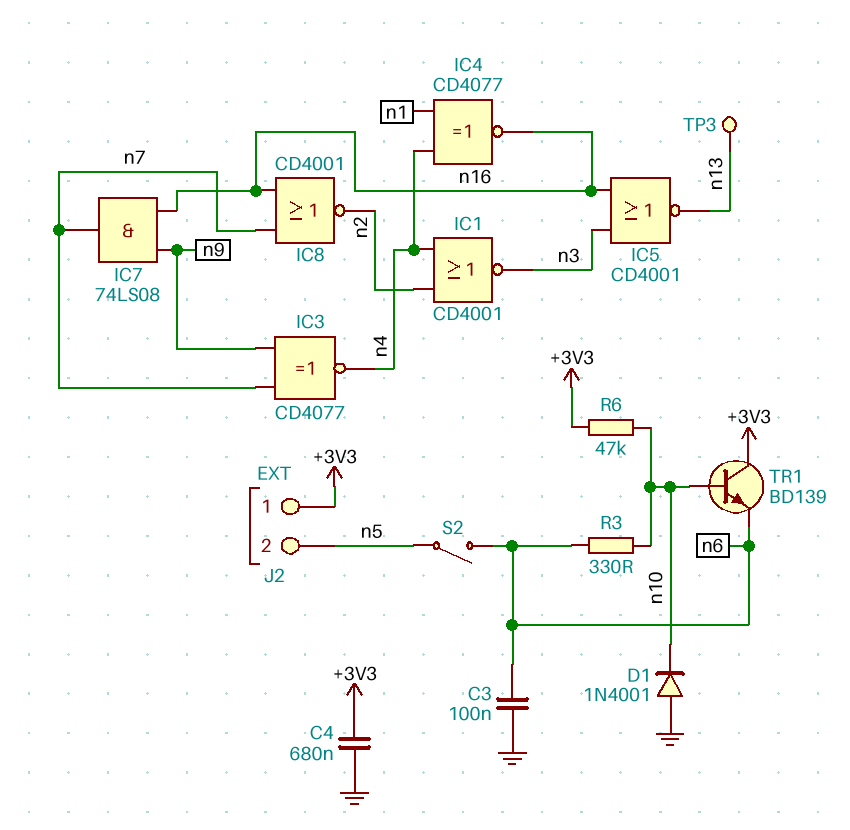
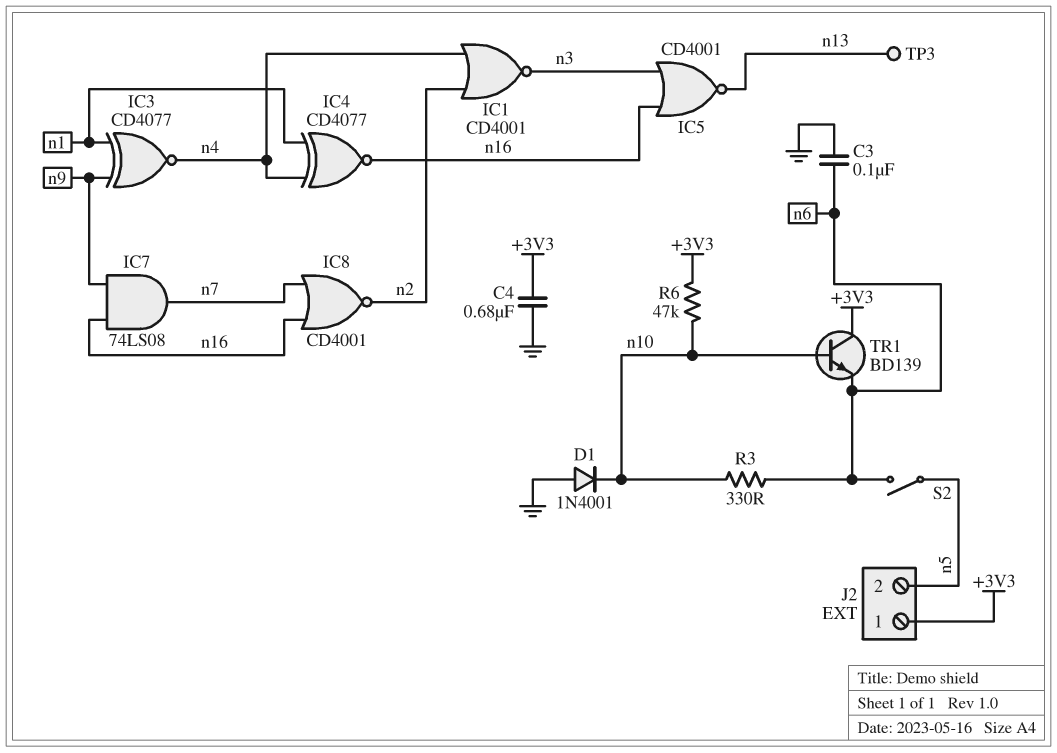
IC3: XNOR CD4077 (in n7, in n9, out n4) -> XNOR CD4077 (in n1, in n9, out n4)

